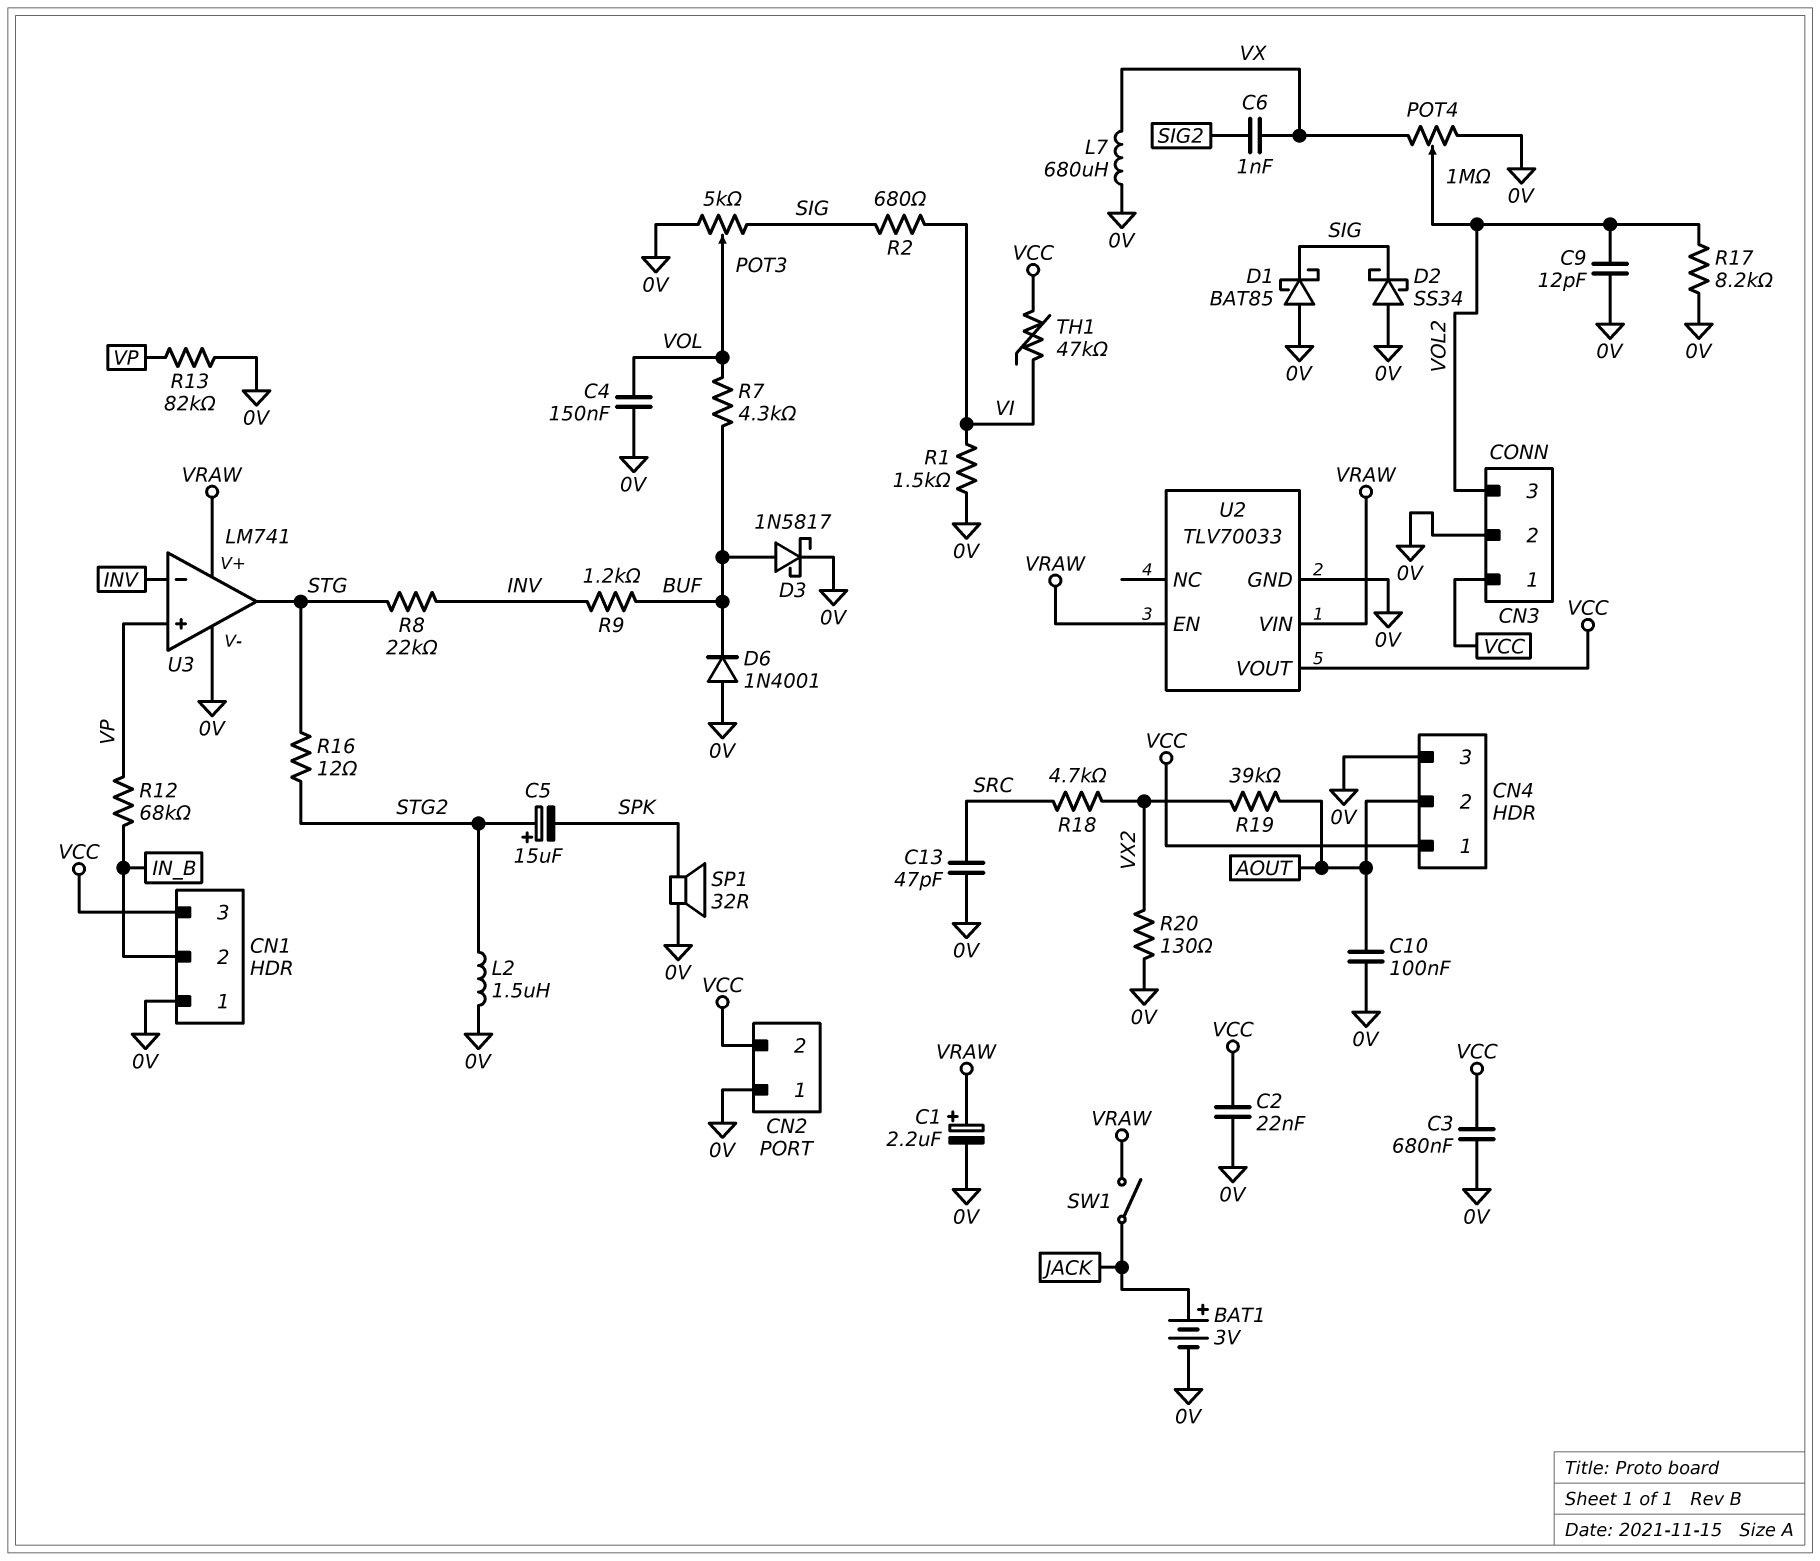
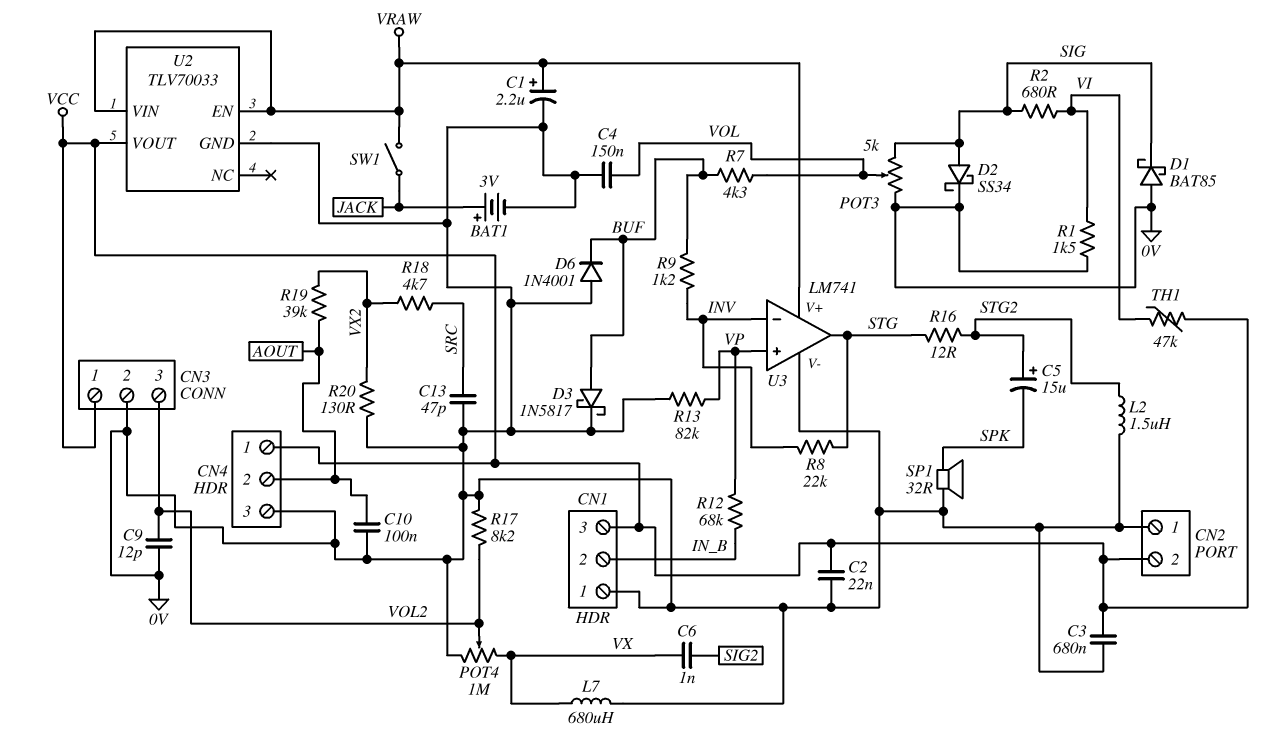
D2: schottky SS34 (A 0V, K SIG) -> schottky SS34 (A SIG, K 0V)

